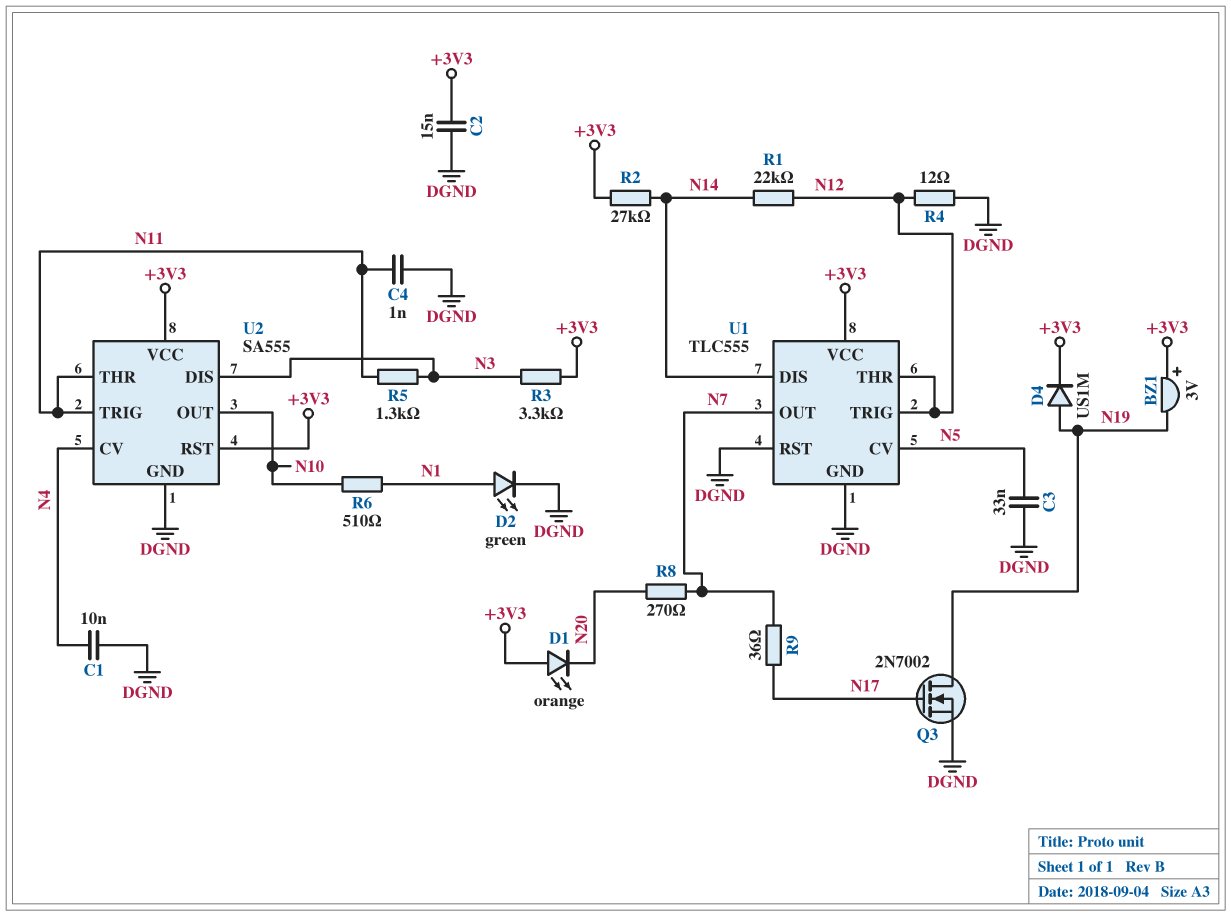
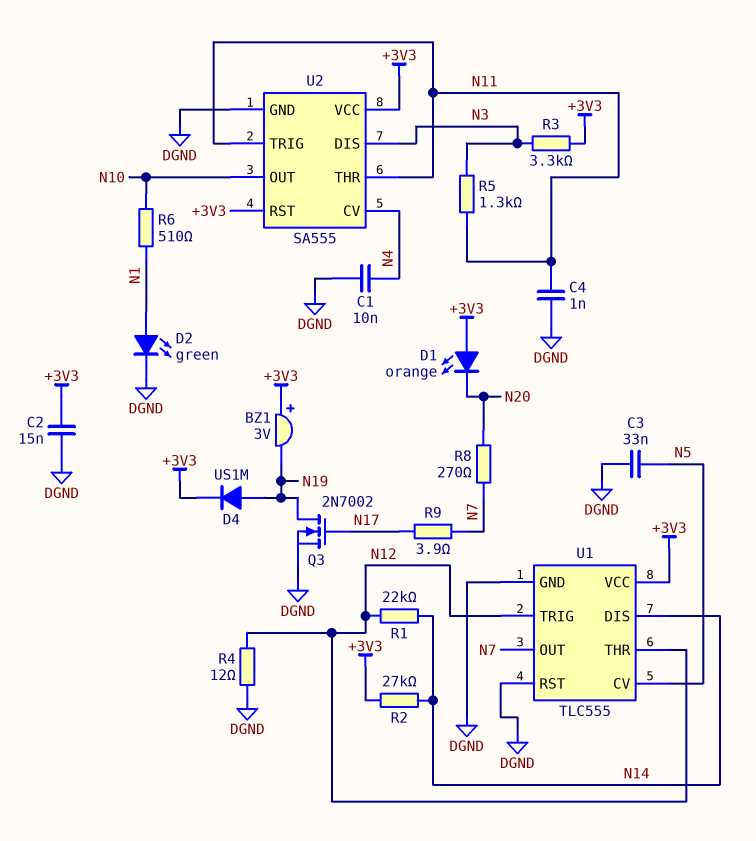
R9: 36 (N7, N17) -> 3.9 (N7, N17)

